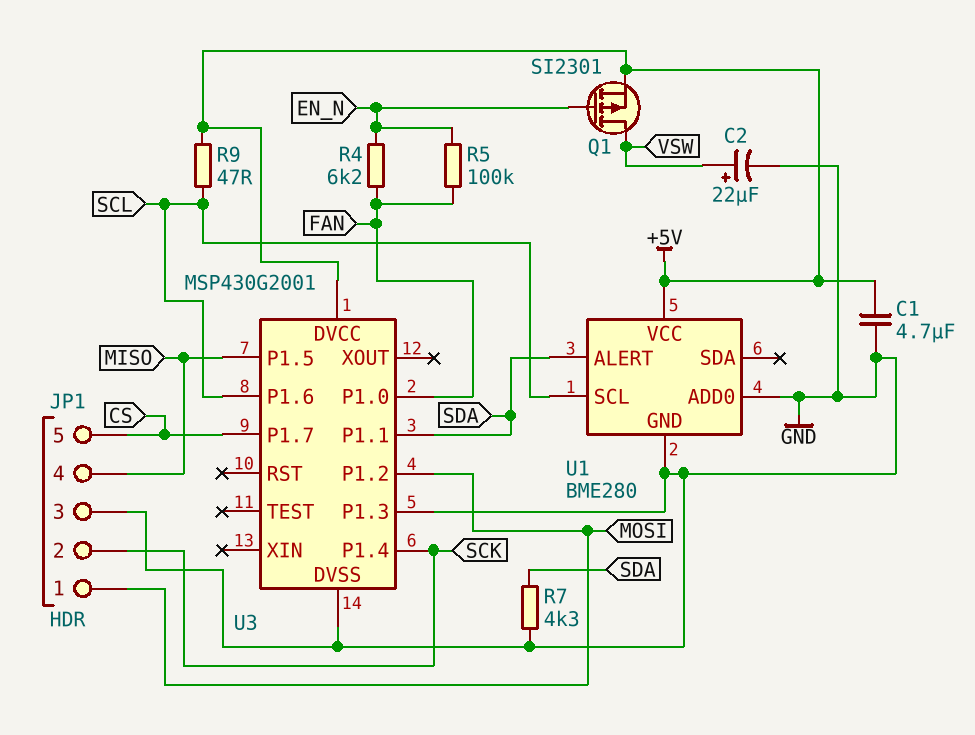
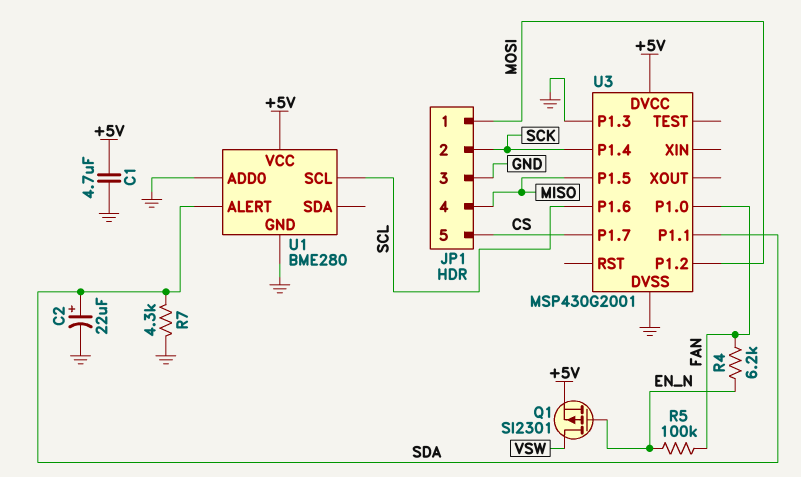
C2: 22uF (plus VSW, minus GND) -> 22uF (plus SDA, minus GND)
R9: 47 (+5V, SCL) -> none

